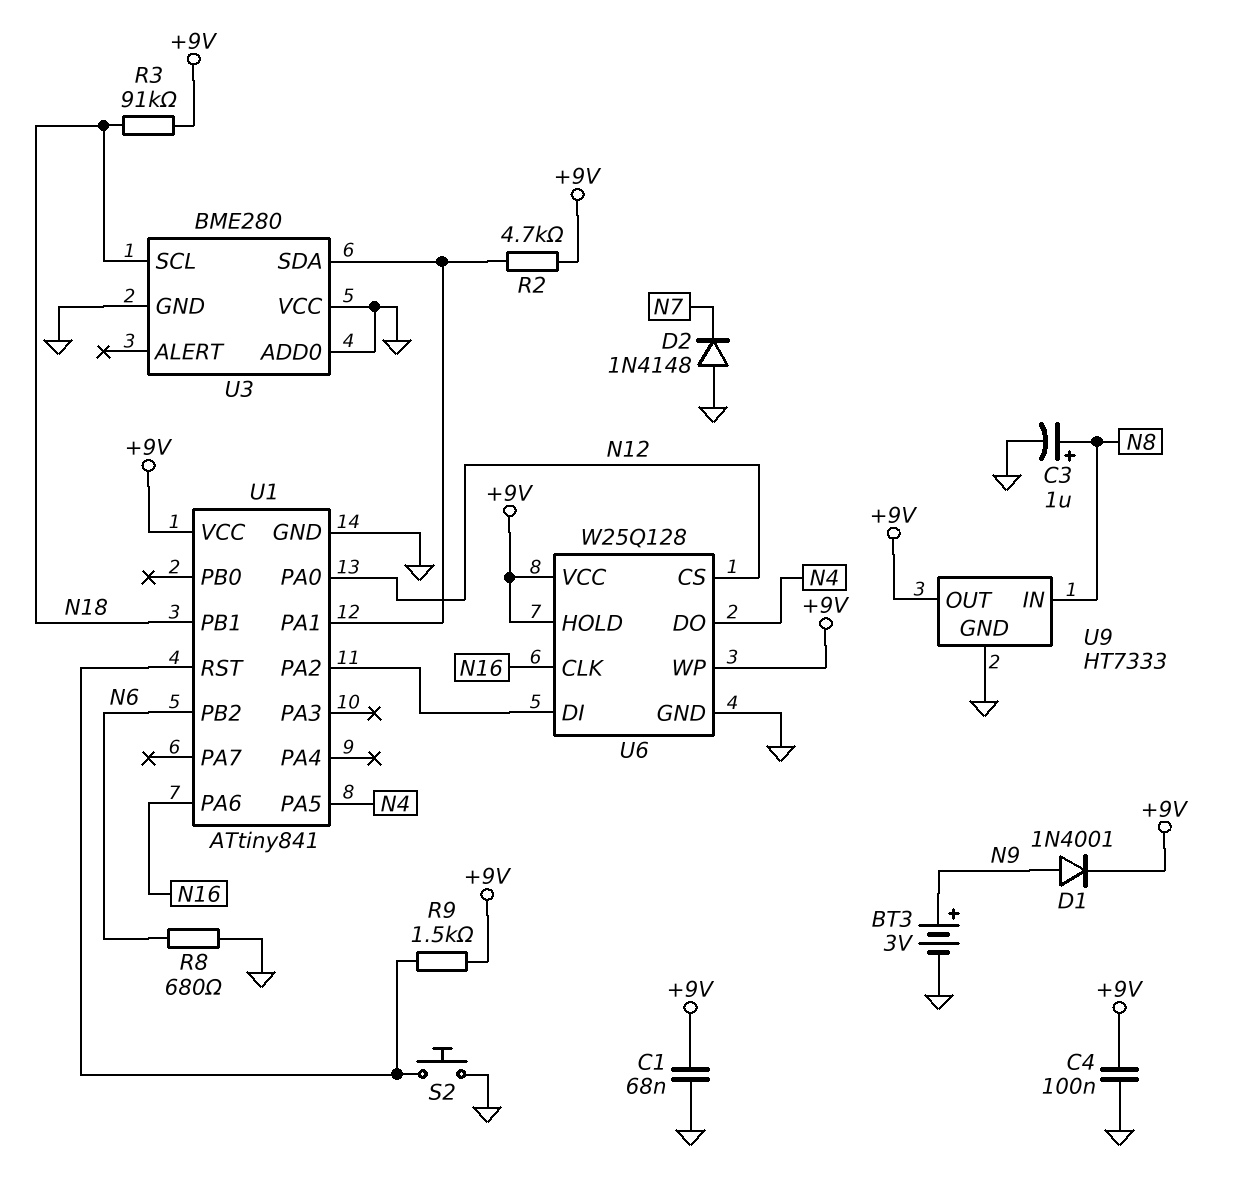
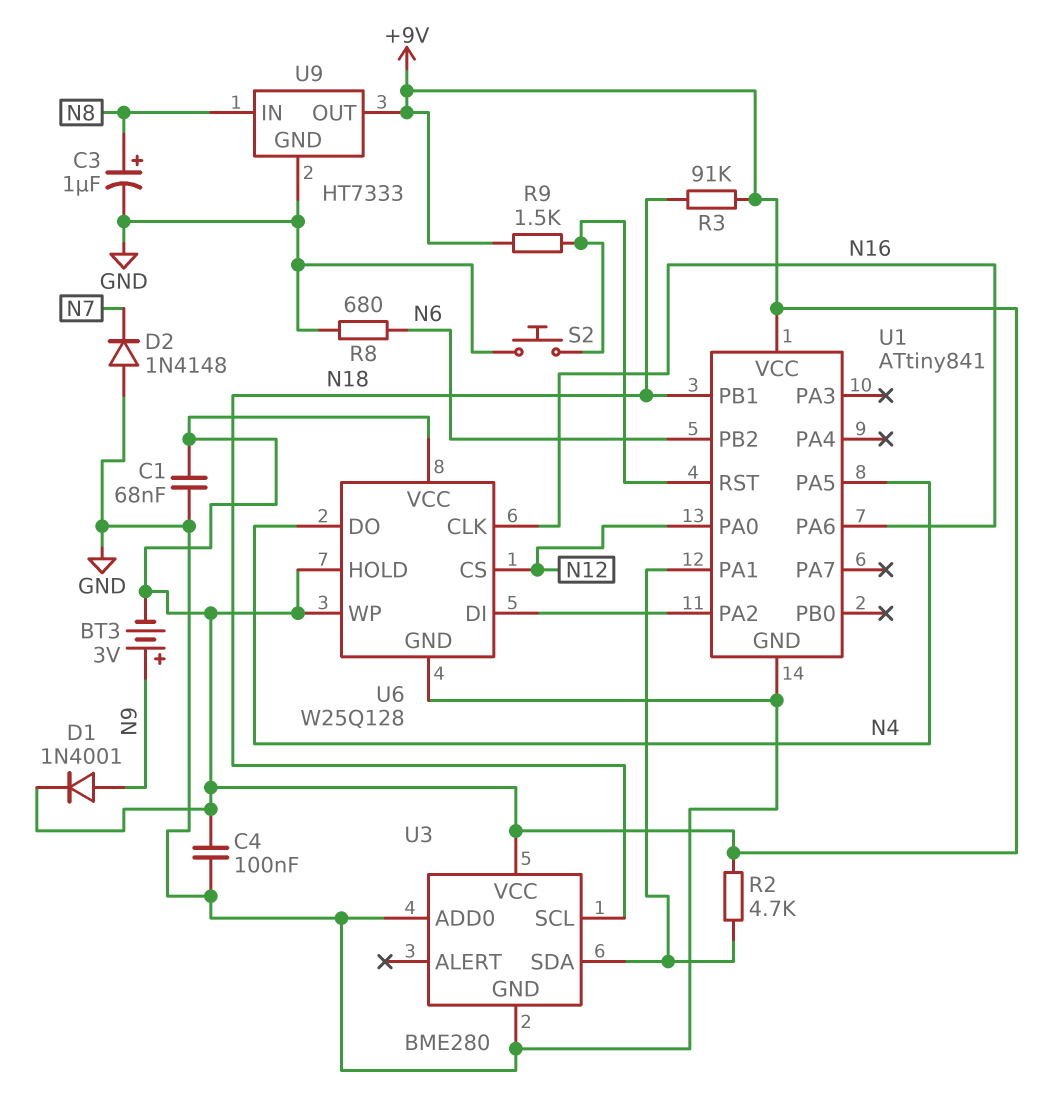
BT3: 3V (plus N9, minus GND) -> 3V (plus N9, minus +9V)
U3 pin VCC: GND -> +9V

